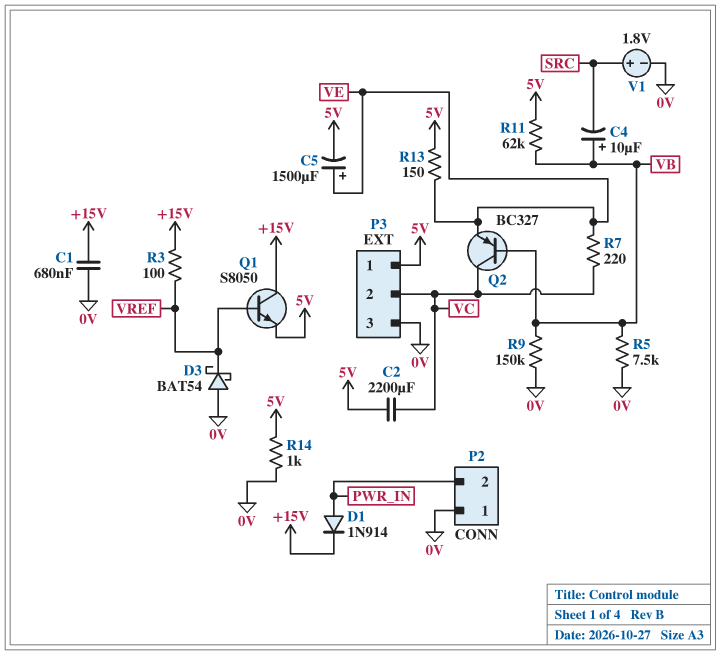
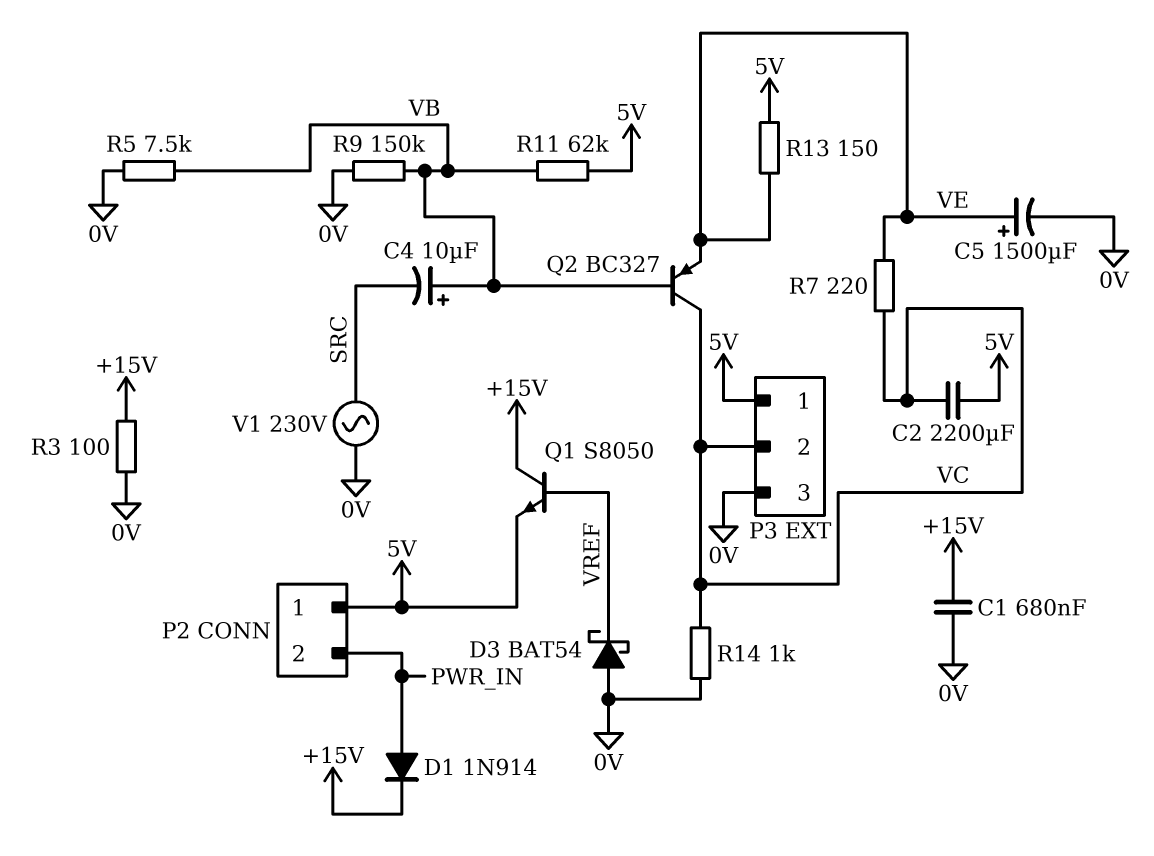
C5: 1500uF (plus VE, minus 5V) -> 1500uF (plus VE, minus 0V)
P2 pin 1: 0V -> 5V
R3: 100 (+15V, VREF) -> 100 (+15V, 0V)
R14: 1k (0V, 5V) -> 1k (0V, VC)
V1: 1.8V (plus SRC, minus 0V) -> AC 230V (0V, SRC)

